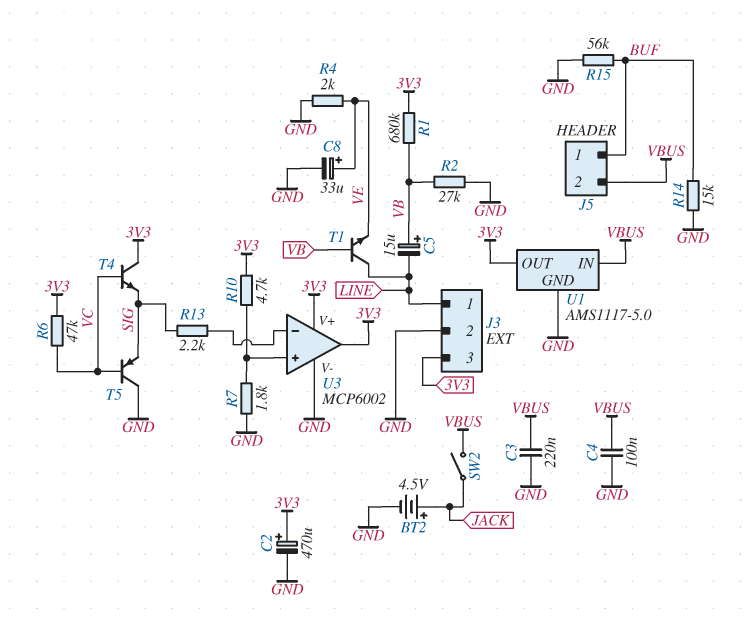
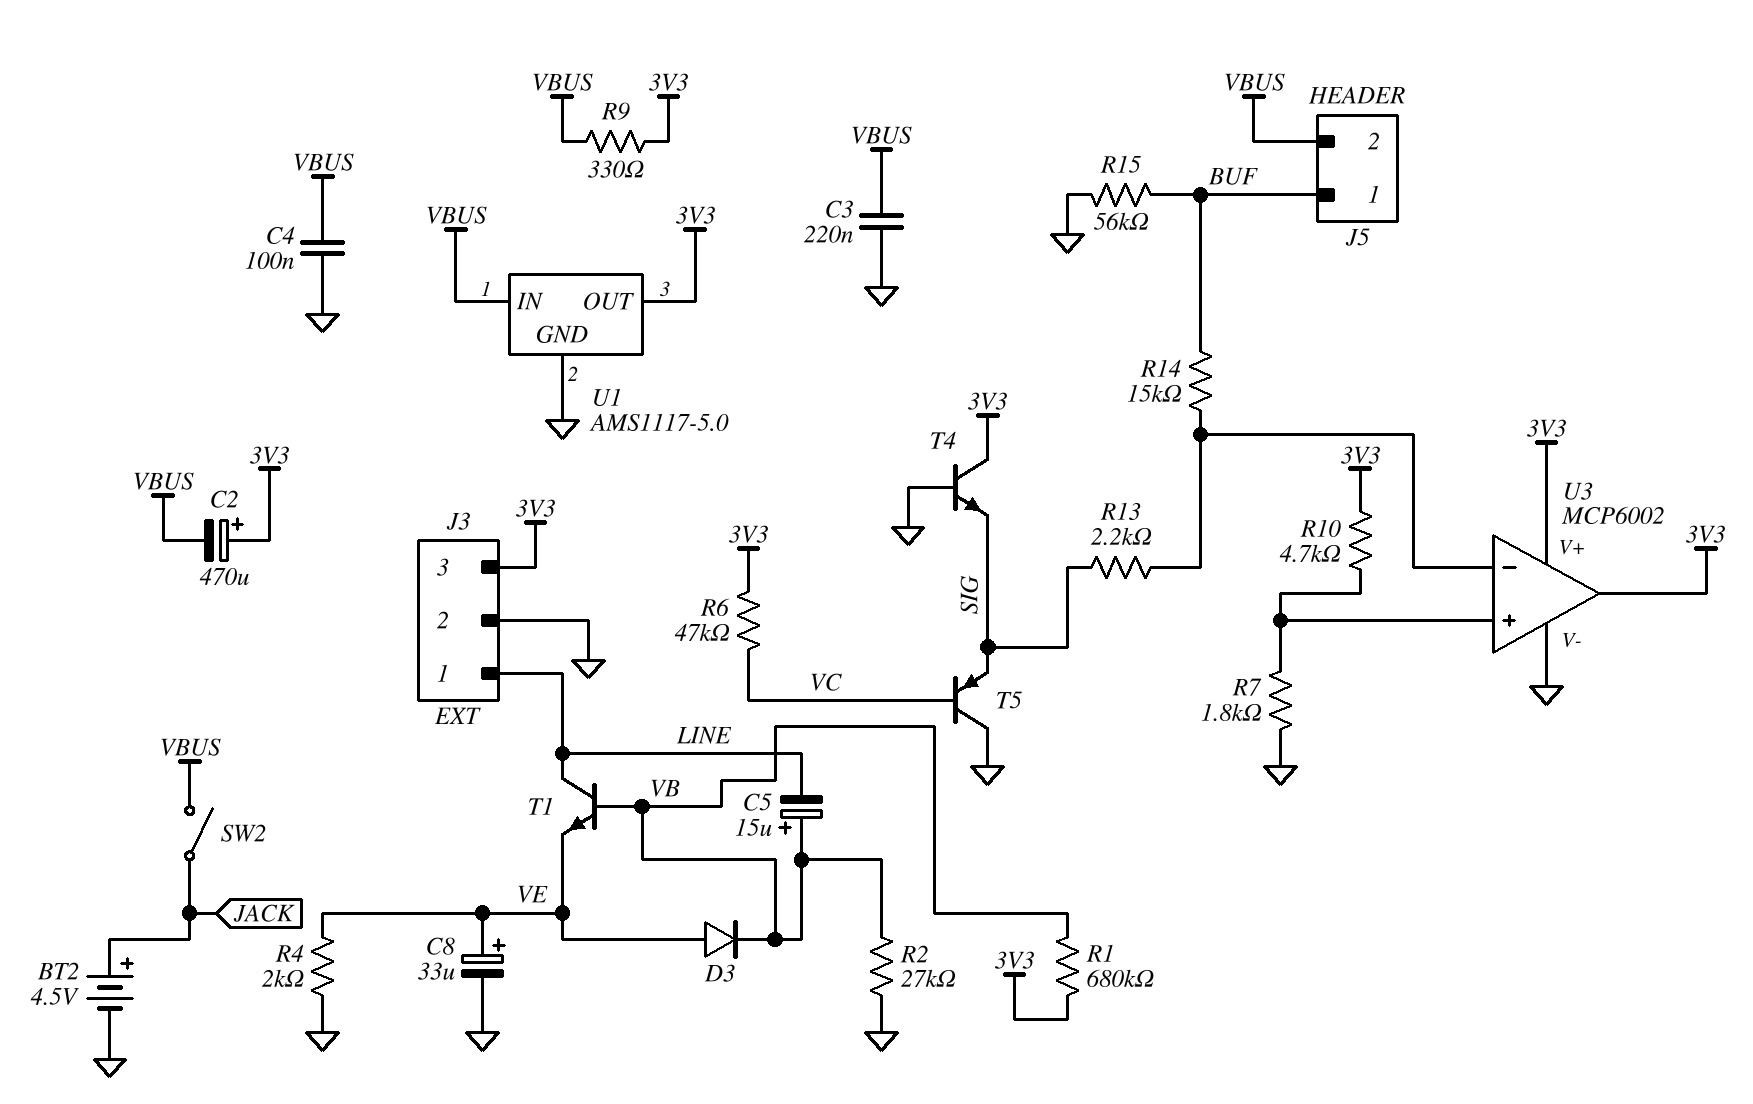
C2: 470uF (plus 3V3, minus GND) -> 470uF (plus 3V3, minus VBUS)
D3: none -> diode (A VE, K VB)
R9: none -> 330 (3V3, VBUS)
R14: 15k (BUF, GND) -> 15k (BUF, U3/in-)
T4: NPN (B VC, C 3V3, E SIG) -> NPN (B GND, C 3V3, E SIG)

